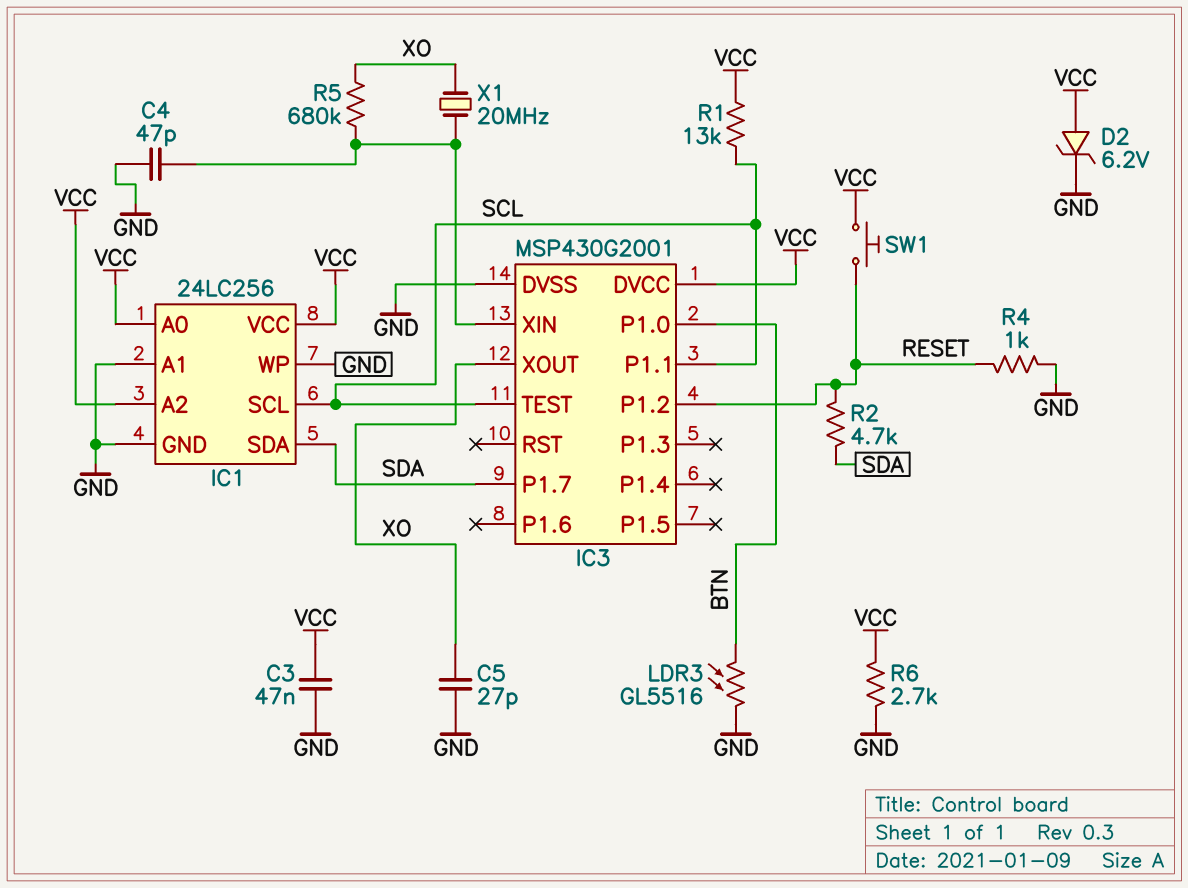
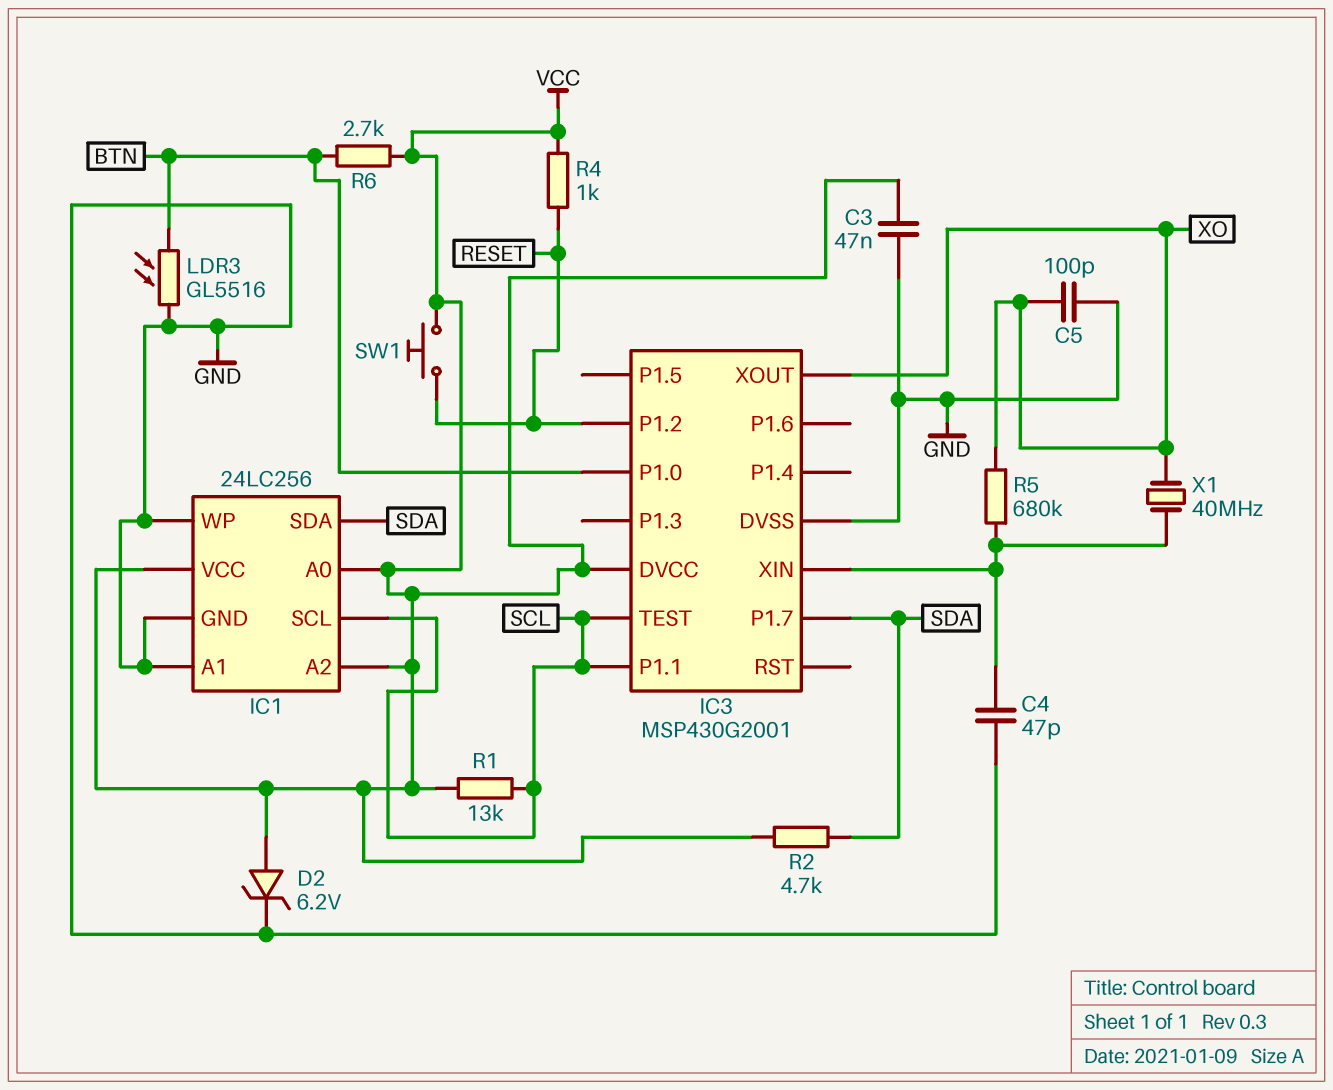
C5: 27pF (GND, XO) -> 100pF (GND, XO)
R2: 4.7k (RESET, SDA) -> 4.7k (SDA, VCC)
R4: 1k (GND, RESET) -> 1k (RESET, VCC)
R6: 2.7k (GND, VCC) -> 2.7k (BTN, VCC)
X1: 20MHz (IC3/XIN, XO) -> 40MHz (IC3/XIN, XO)

